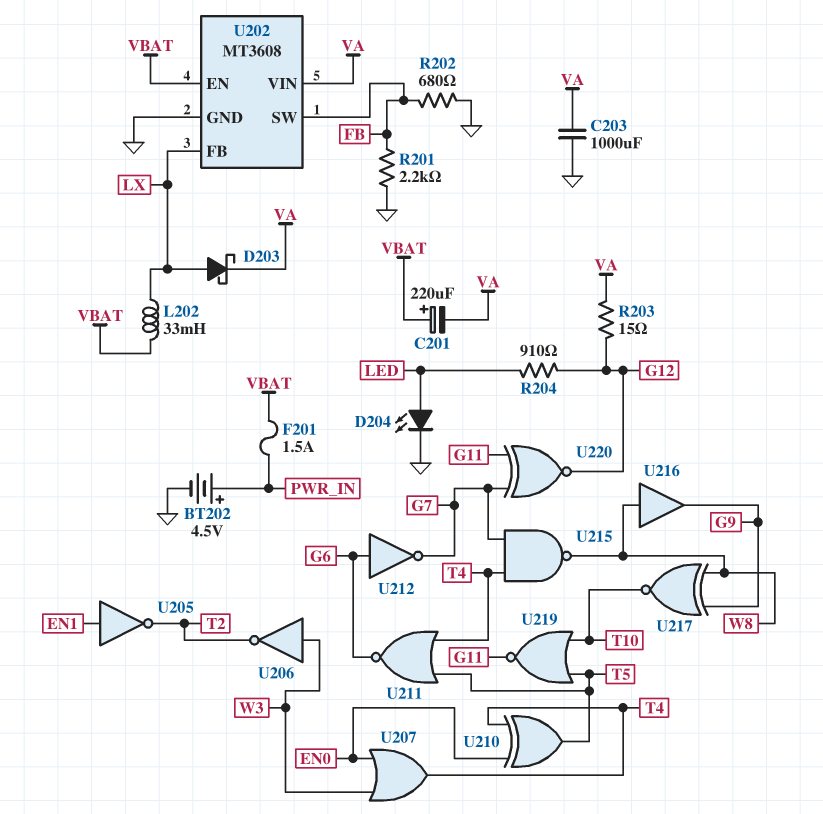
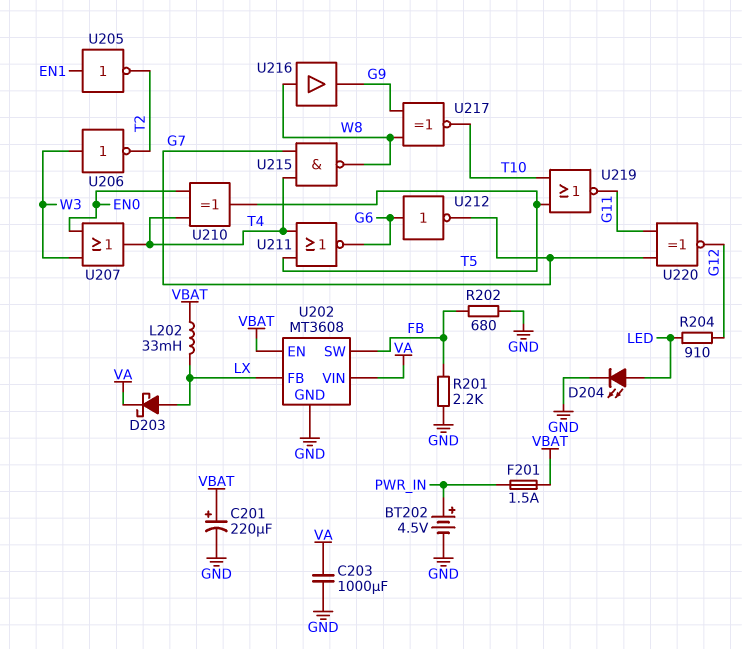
C201: 220uF (plus VBAT, minus VA) -> 220uF (plus VBAT, minus GND)
R203: 15 (G12, VA) -> none

